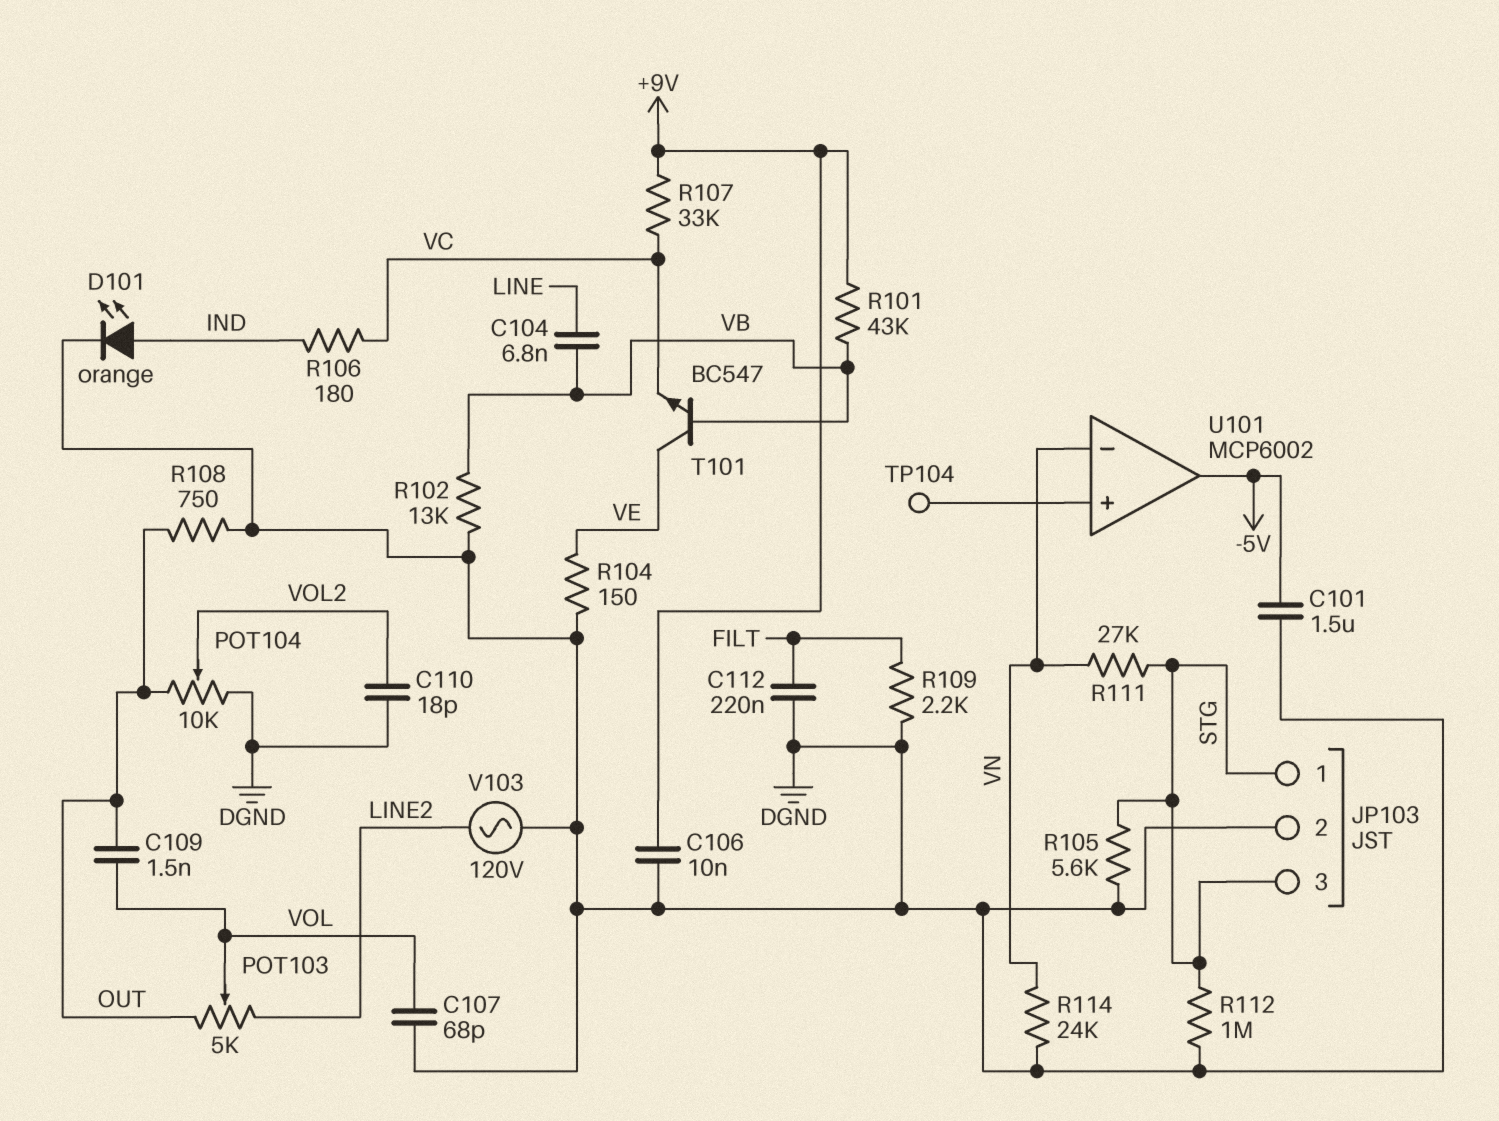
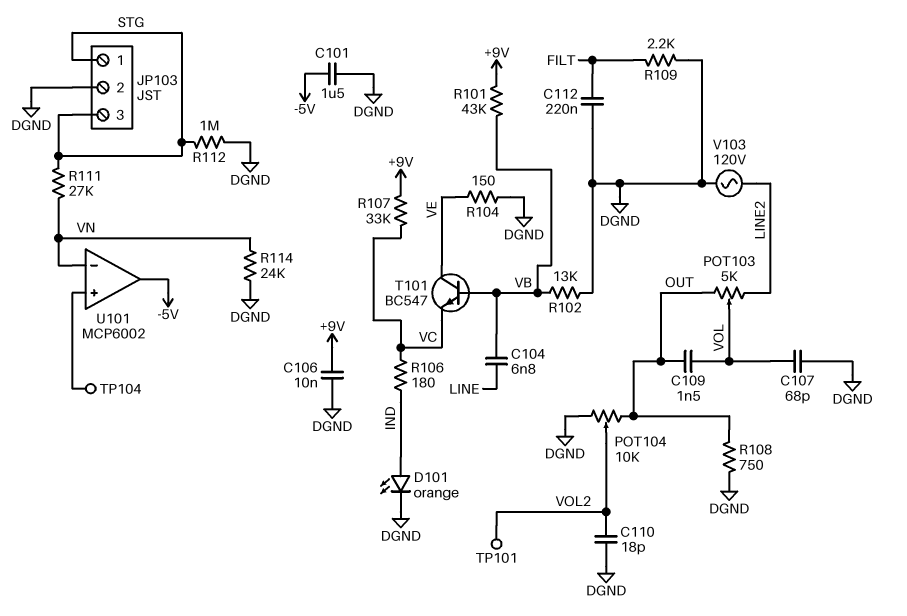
R105: 5.6k (DGND, STG) -> none
TP101: none -> test point (VOL2)

